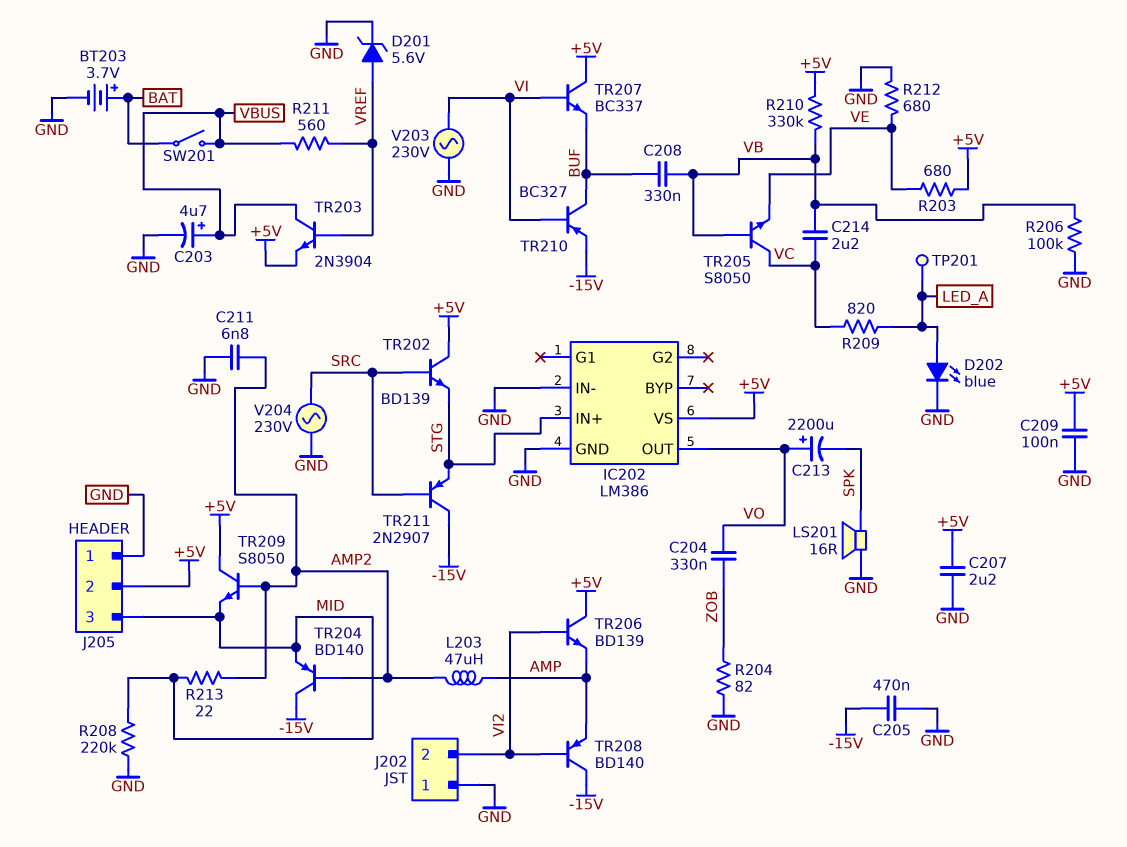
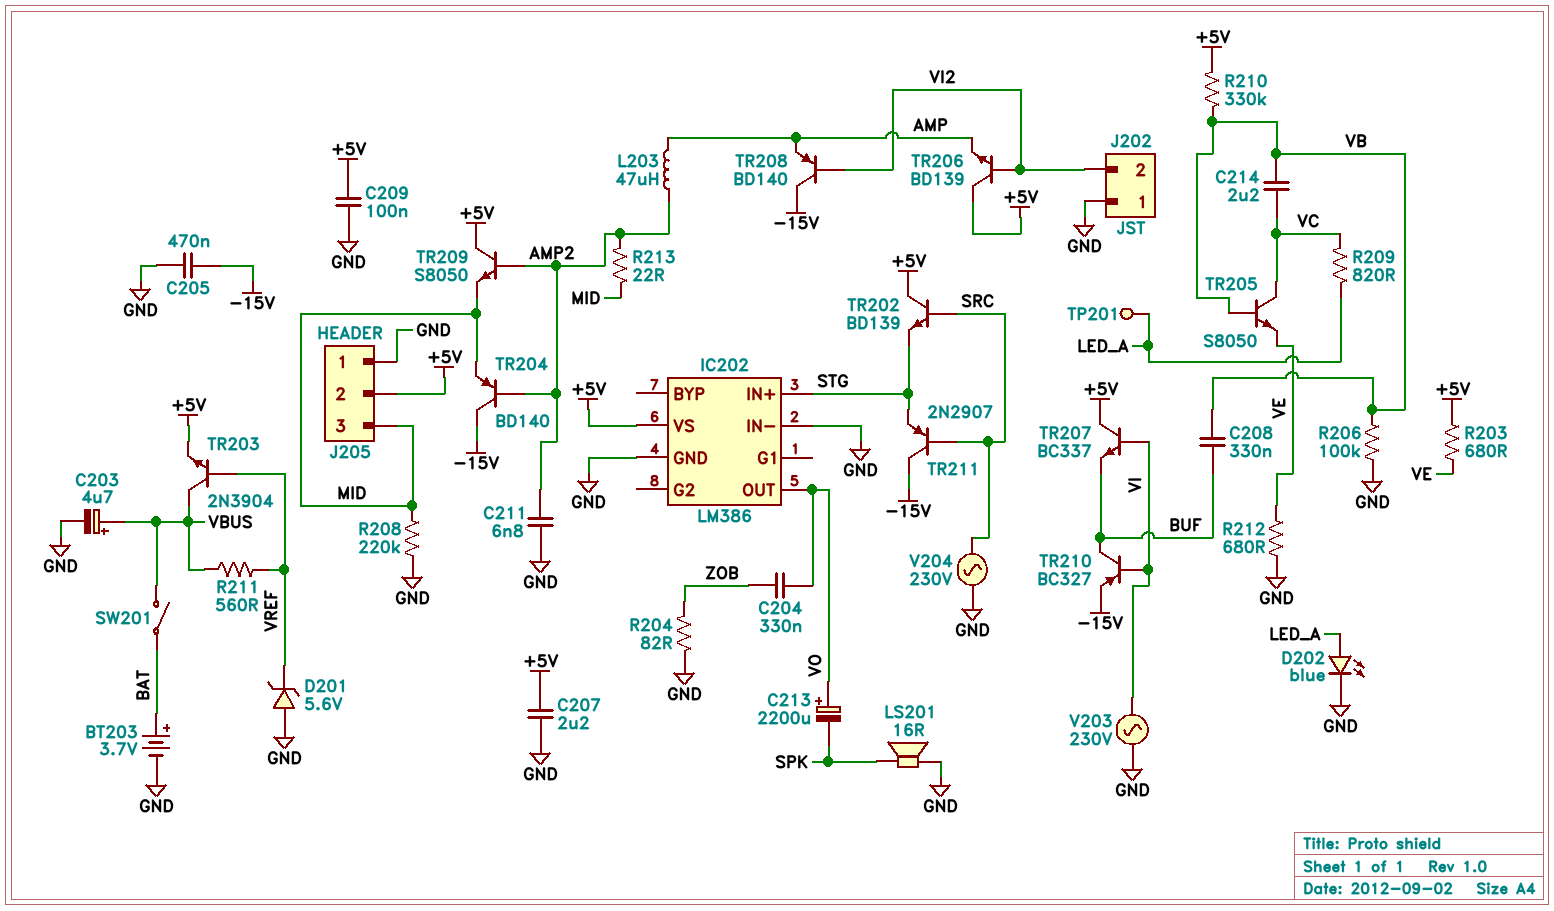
D201: zener 5.6V (A VREF, K GND) -> zener 5.6V (A GND, K VREF)

